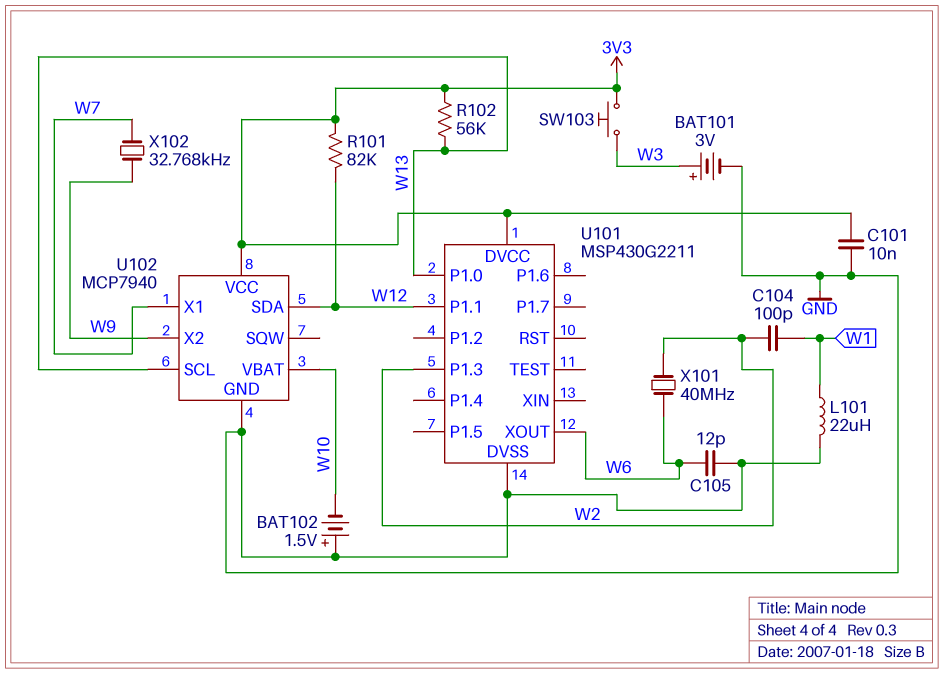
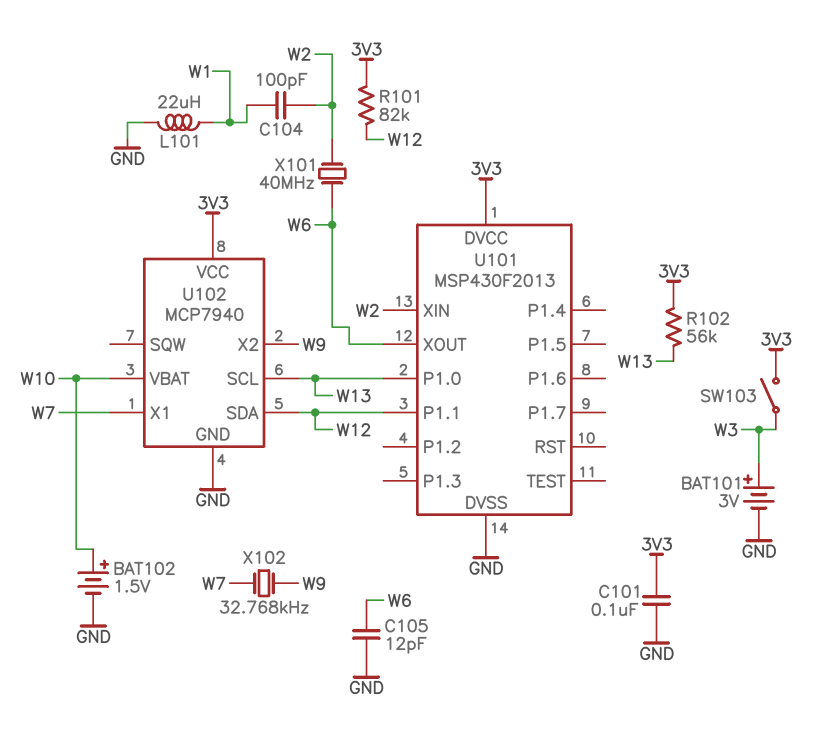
BAT102: 1.5V (plus GND, minus W10) -> 1.5V (plus W10, minus GND)
C101: 10nF (3V3, GND) -> 100nF (3V3, GND)
SW103: button (3V3, W3) -> switch (3V3, W3)
U101: MSP430G2211 -> MSP430F2013
U101 pin P1.3: W2 -> none
U101 pin XIN: none -> W2

